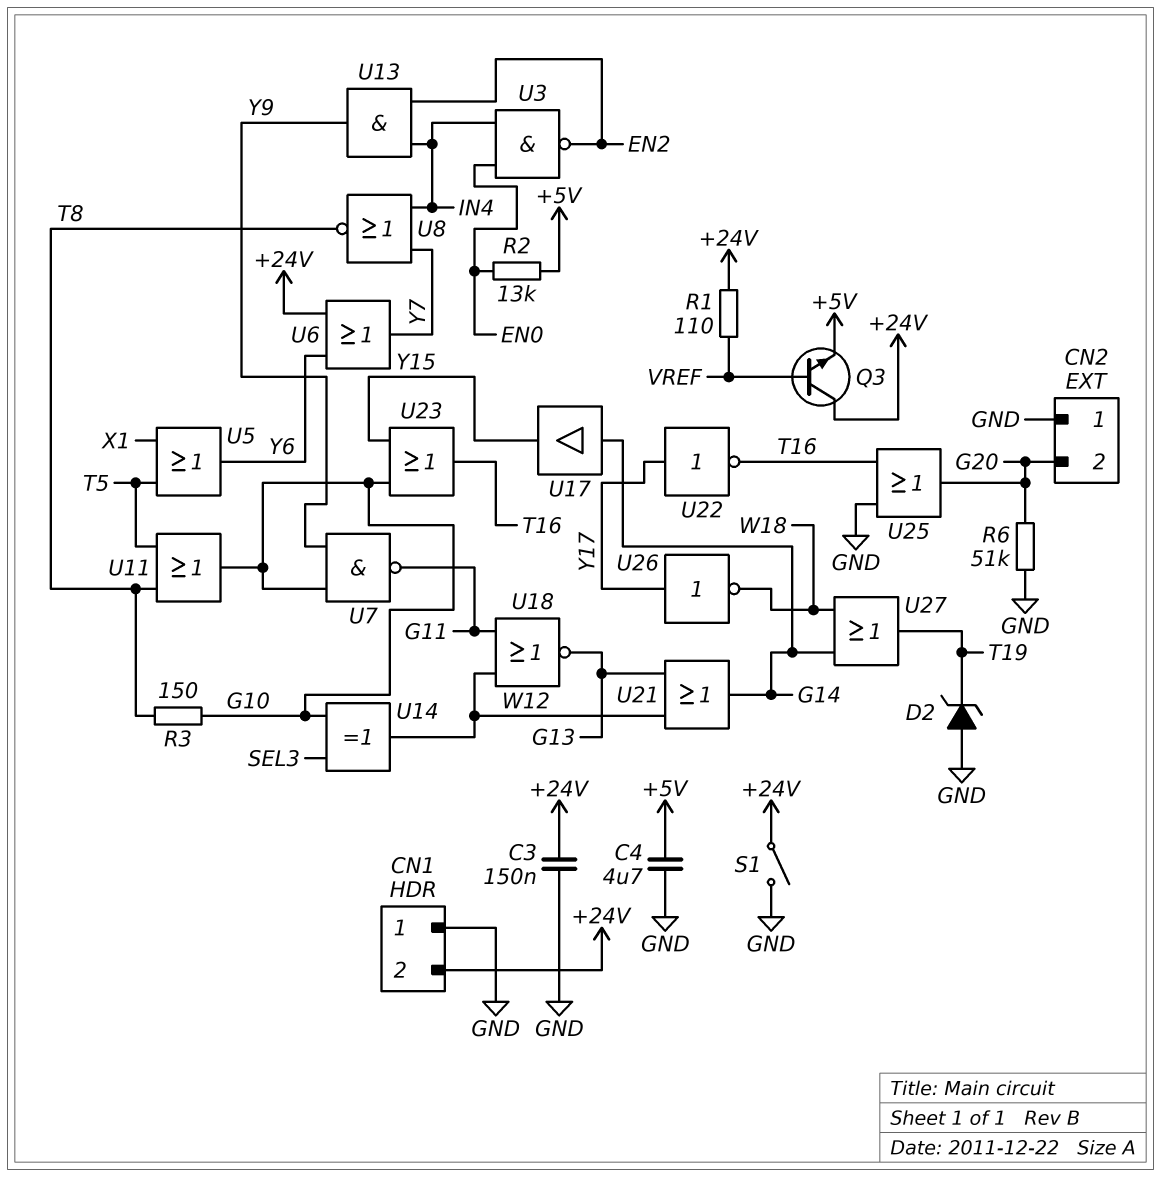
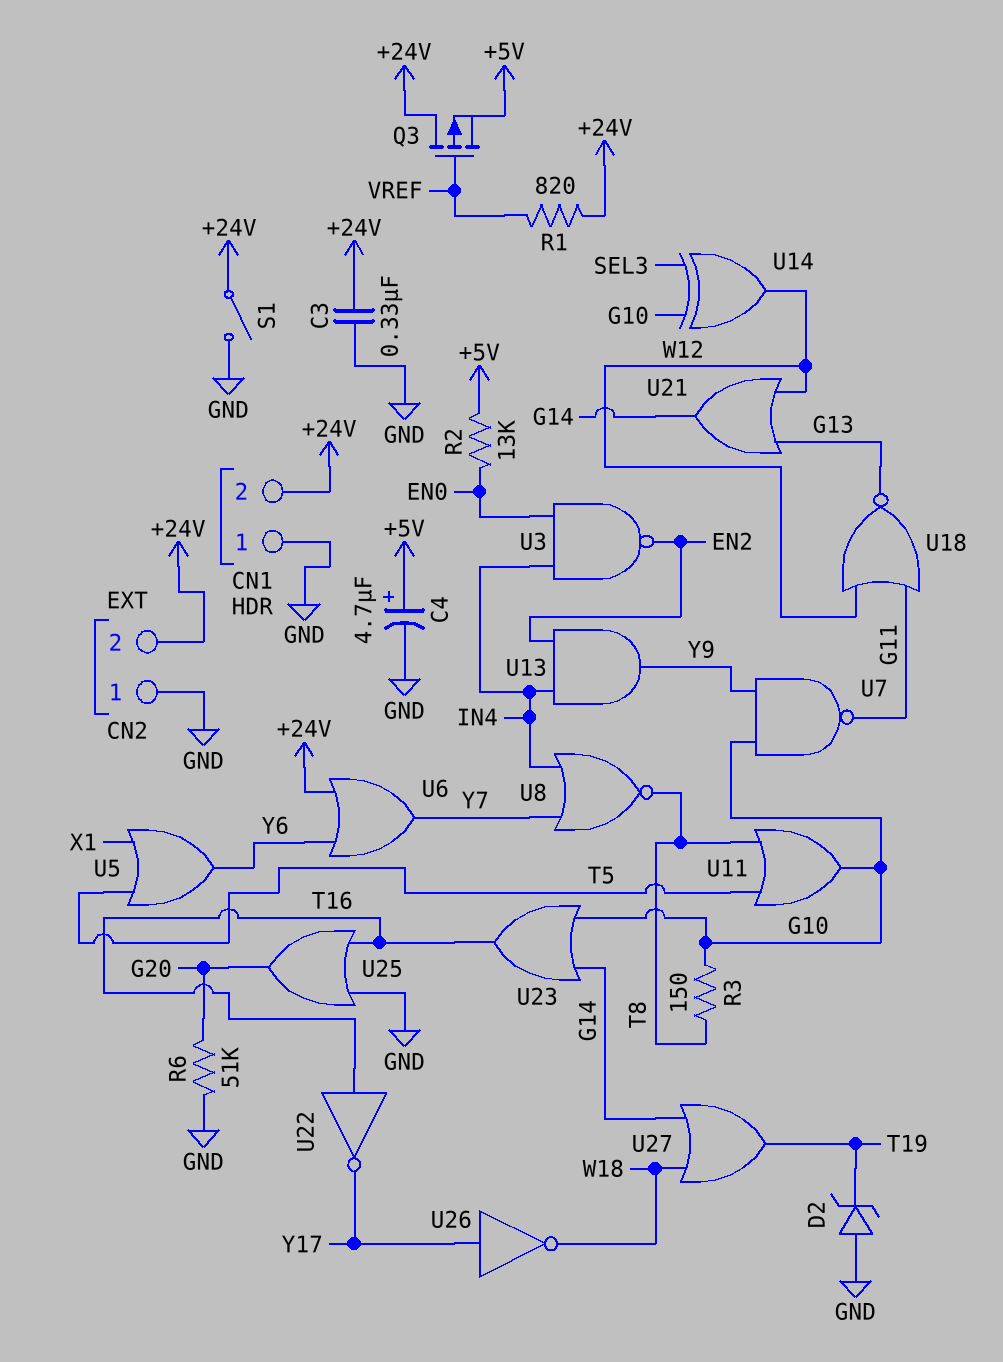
C3: 150nF (+24V, GND) -> 330nF (+24V, GND)
C4: 4.7uF (+5V, GND) -> 4.7uF (plus +5V, minus GND)
CN2 pin 2: G20 -> +24V
Q3: NPN (B VREF, C +24V, E +5V) -> PMOS (G VREF, D +24V, S +5V)
R1: 110 (+24V, VREF) -> 820 (+24V, VREF)
U17: buffer (in G14, out Y15) -> none
U22: NOT (in Y17, out T16) -> NOT (in T16, out Y17)
U23: OR (in G10, in Y15, out T16) -> OR (in G10, in G14, out T16)

